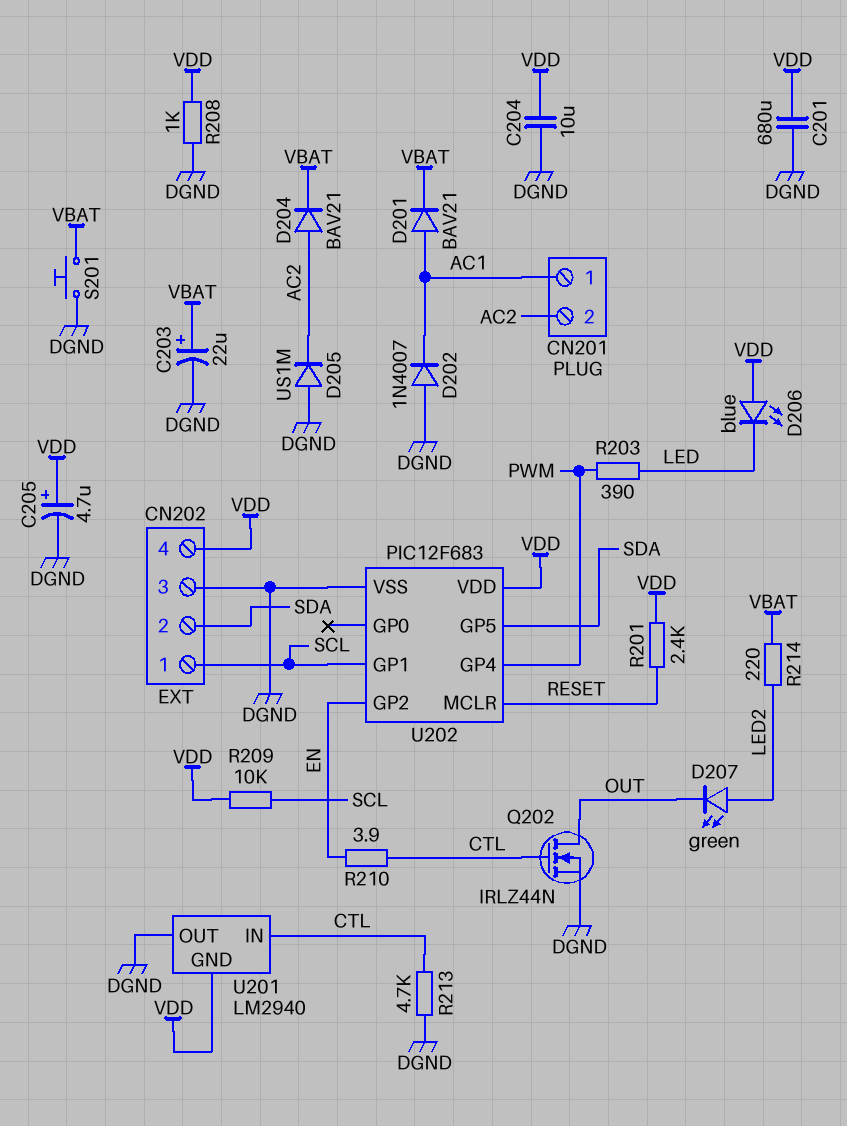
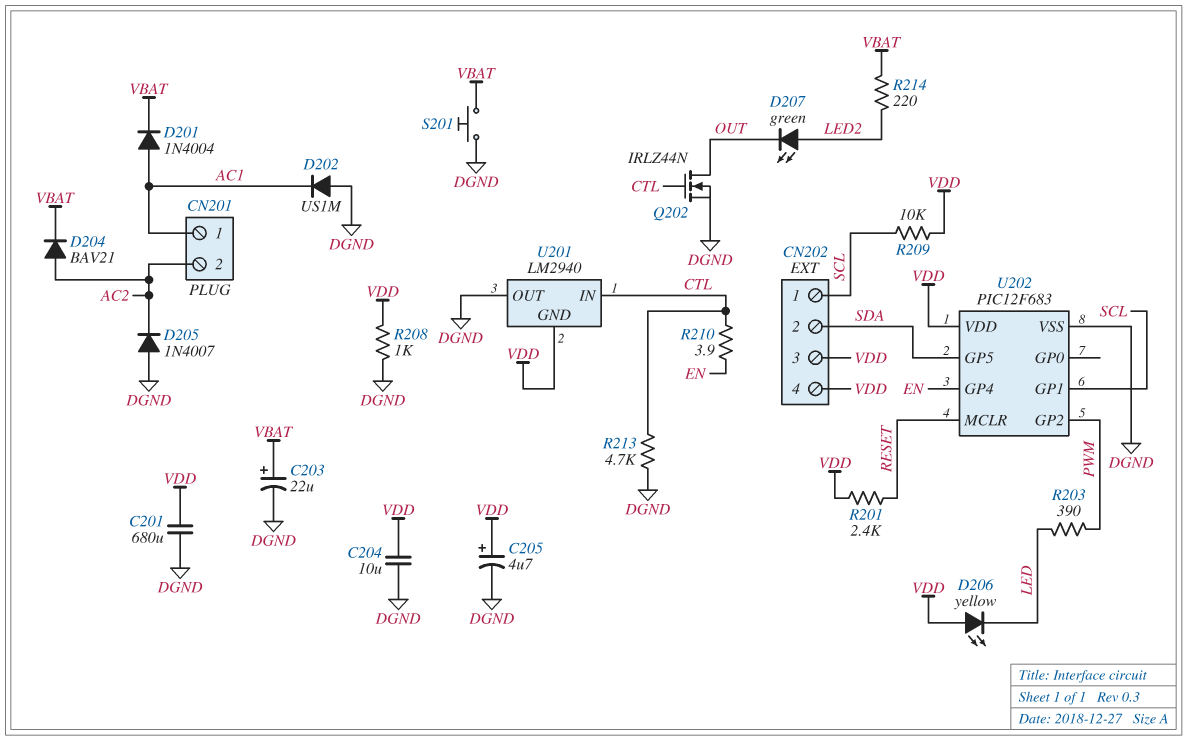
CN202 pin 3: DGND -> VDD
D201: diode BAV21 (A AC1, K VBAT) -> diode 1N4004 (A AC1, K VBAT)
D202: diode 1N4007 (A DGND, K AC1) -> diode US1M (A DGND, K AC1)
D205: diode US1M (A DGND, K AC2) -> diode 1N4007 (A DGND, K AC2)
D206: LED blue (A VDD, K LED) -> LED yellow (A VDD, K LED)
U202 pin GP2: EN -> PWM
U202 pin GP4: PWM -> EN

